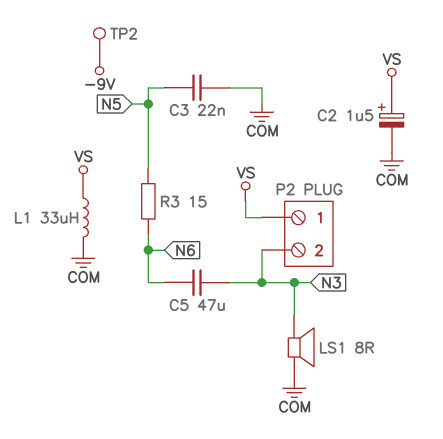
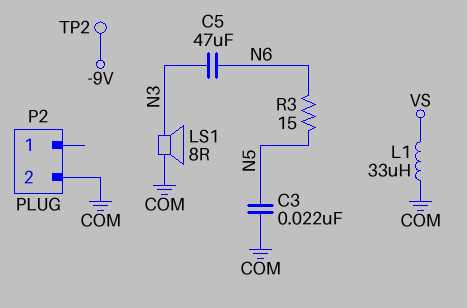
C2: 1.5uF (plus VS, minus COM) -> none
P2 pin 1: VS -> none
P2 pin 2: N3 -> COM

